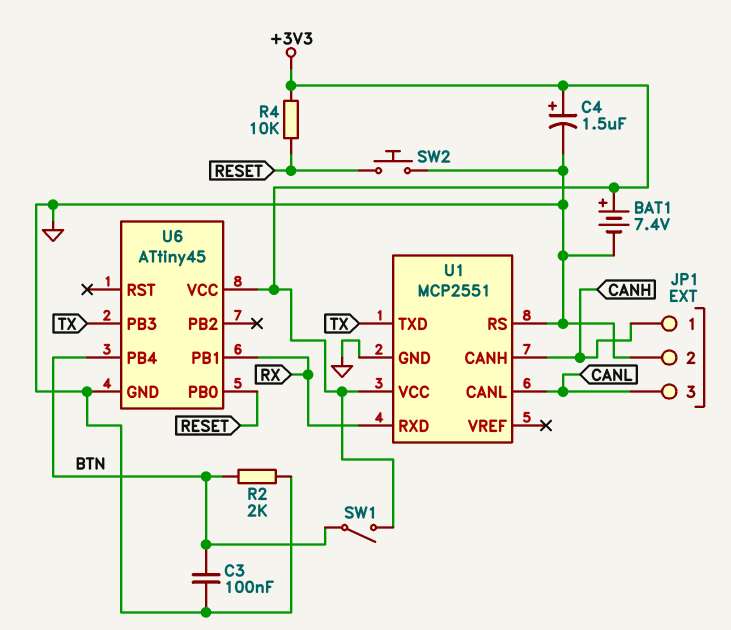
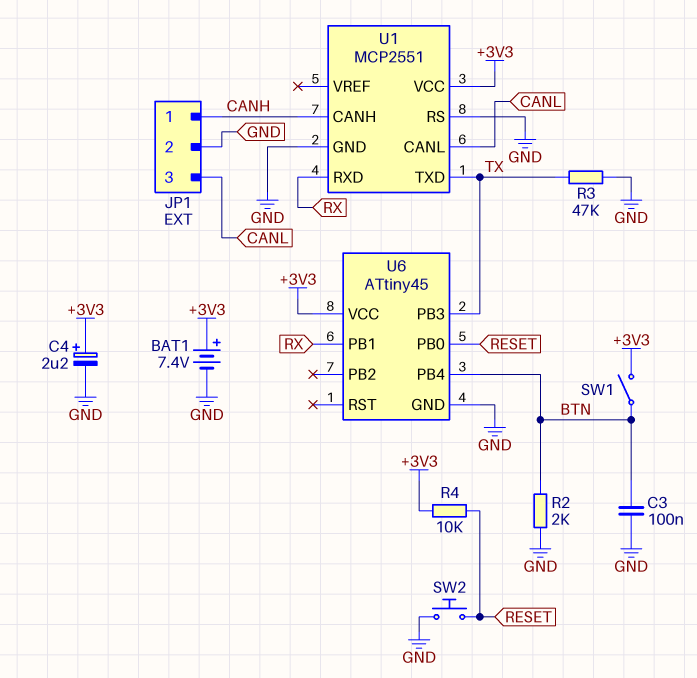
C4: 1.5uF (plus +3V3, minus GND) -> 2.2uF (plus +3V3, minus GND)
R3: none -> 47k (GND, TX)

